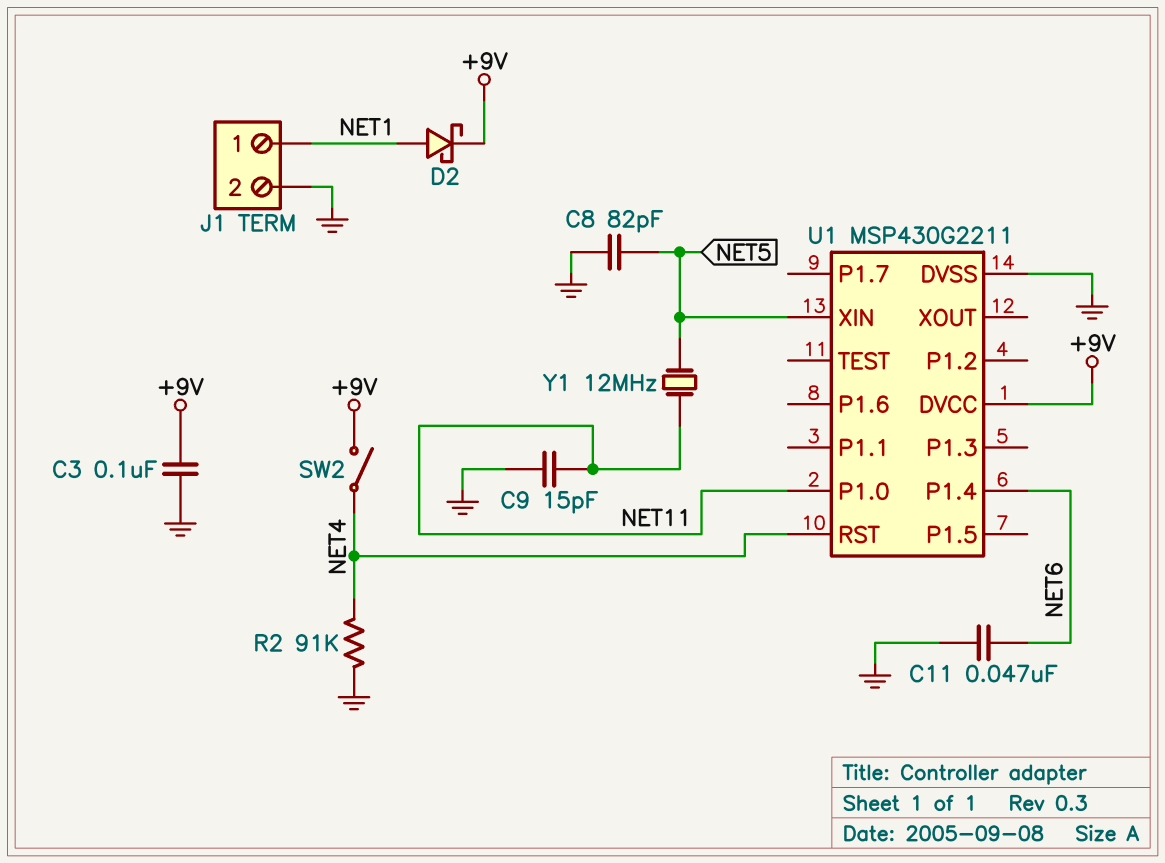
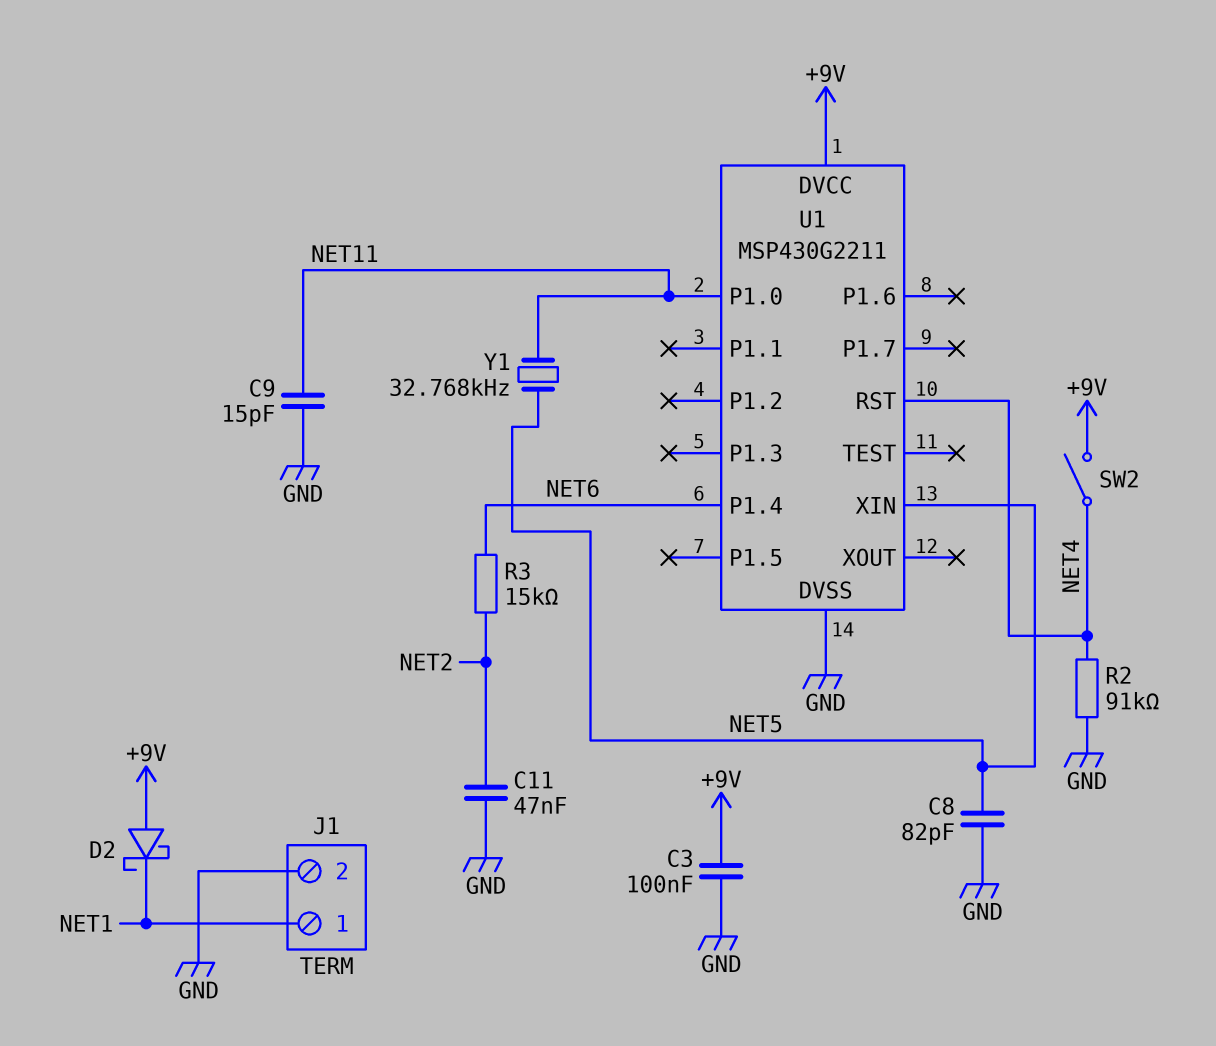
C11: 47nF (GND, NET6) -> 47nF (GND, NET2)
D2: schottky (A NET1, K +9V) -> schottky (A +9V, K NET1)
R3: none -> 15k (NET2, NET6)
Y1: 12MHz (NET5, NET11) -> 32.768kHz (NET5, NET11)

